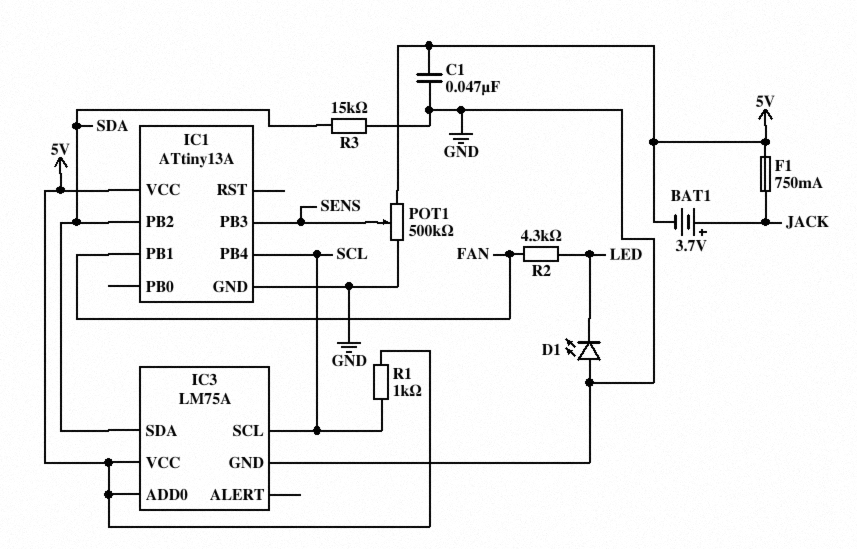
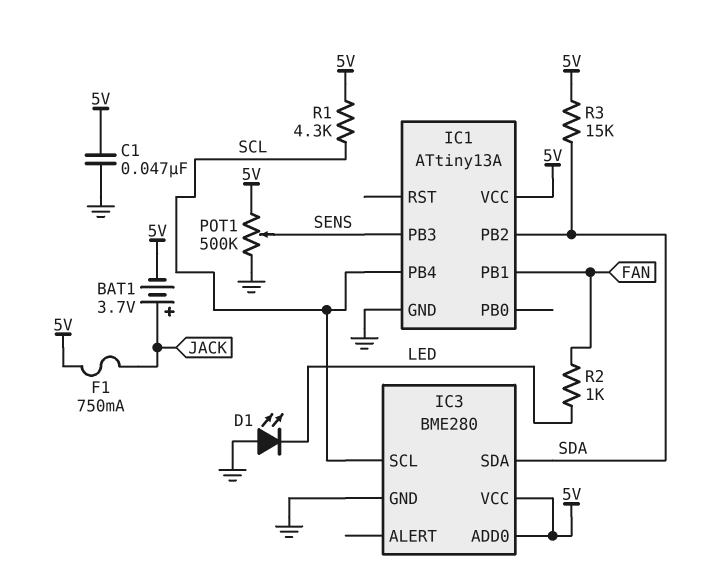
IC3: LM75A -> BME280
R1: 1k (5V, SCL) -> 4.3k (5V, SCL)
R2: 4.3k (FAN, LED) -> 1k (FAN, LED)
R3: 15k (GND, SDA) -> 15k (5V, SDA)

